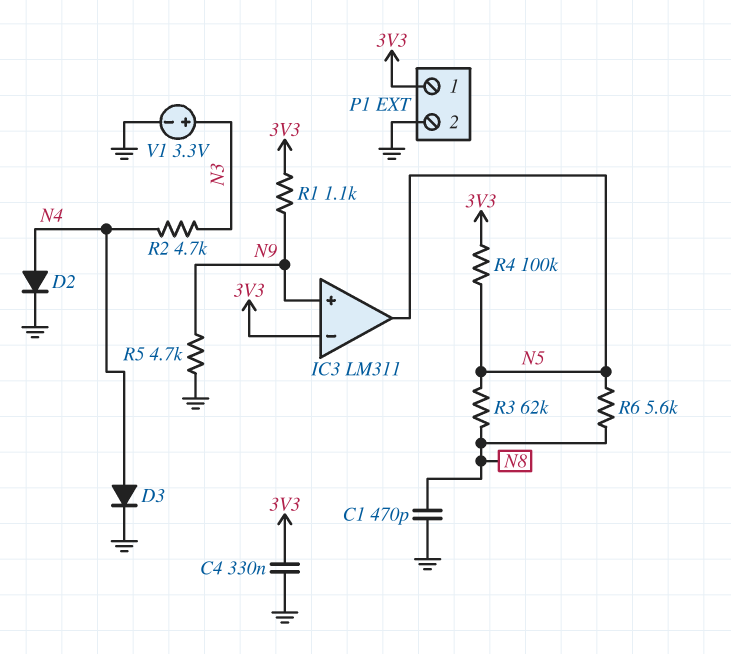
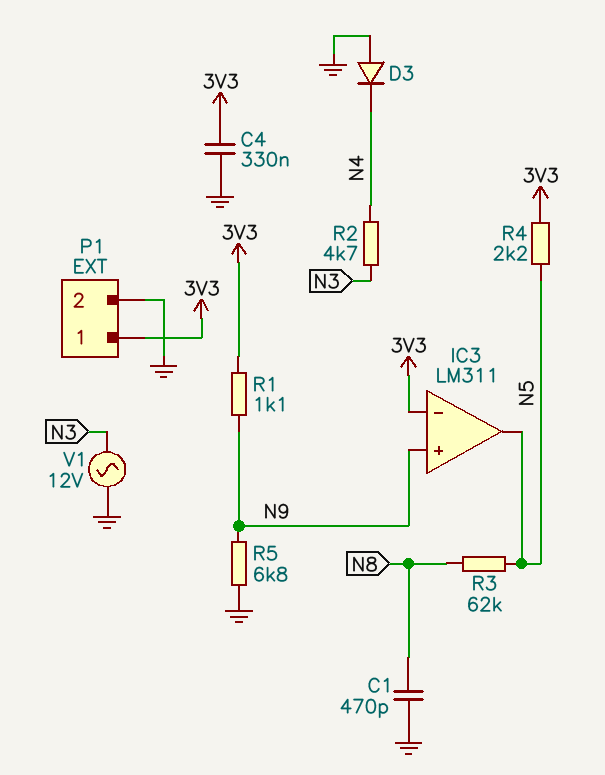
D2: diode (A N4, K GND) -> none
D3: diode (A N4, K GND) -> diode (A GND, K N4)
R4: 100k (3V3, N5) -> 2.2k (3V3, N5)
R5: 4.7k (GND, N9) -> 6.8k (GND, N9)
R6: 5.6k (N5, N8) -> none
V1: 3.3V (plus N3, minus GND) -> AC 12V (GND, N3)

